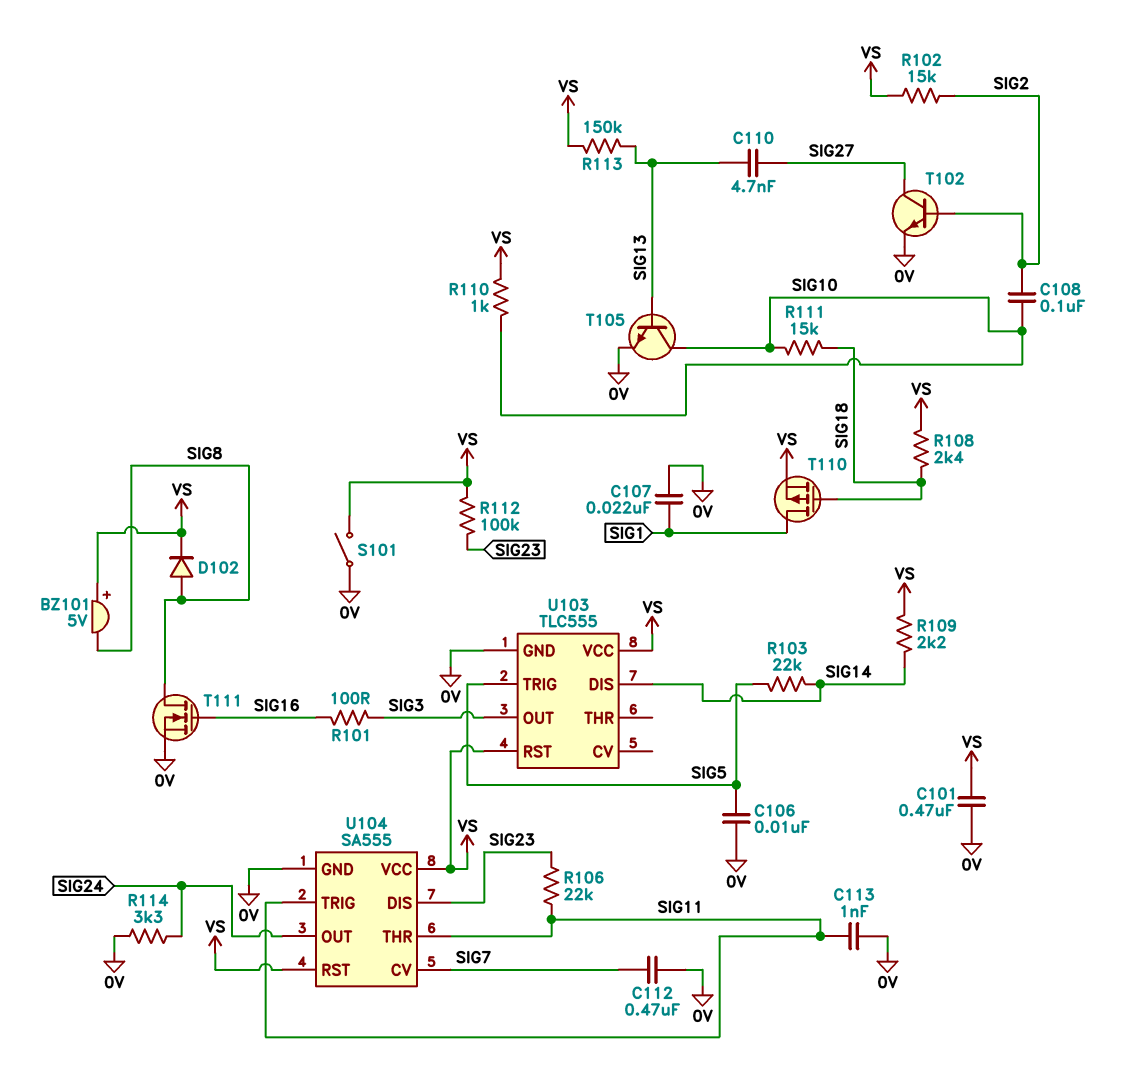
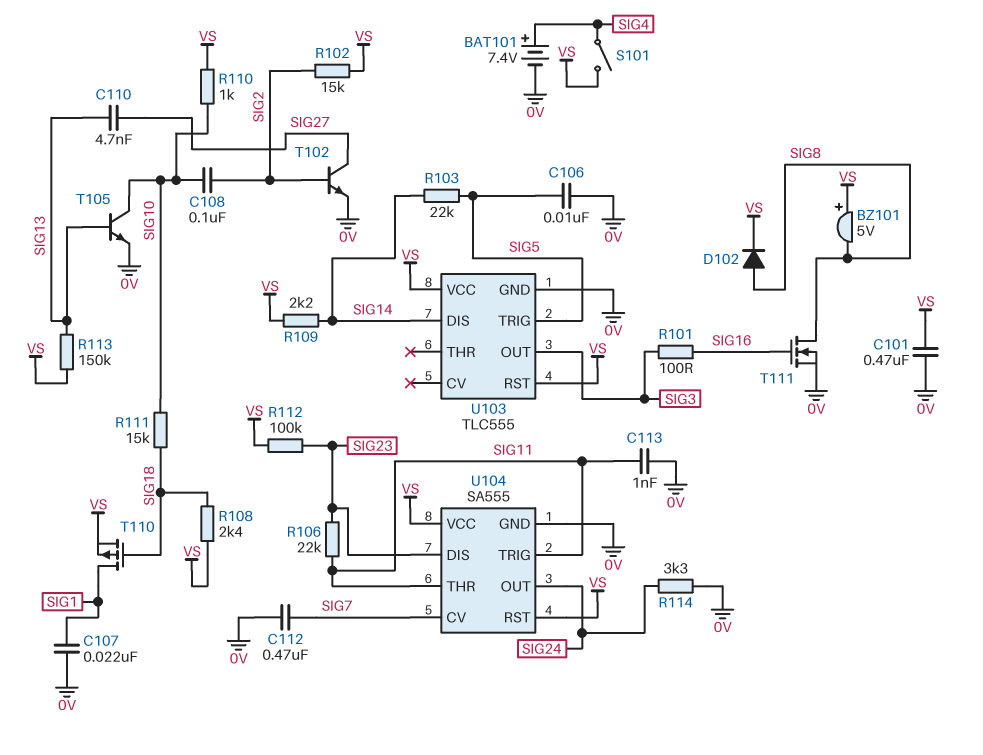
BAT101: none -> 7.4V (plus SIG4, minus 0V)
S101: switch (0V, VS) -> switch (SIG4, VS)

